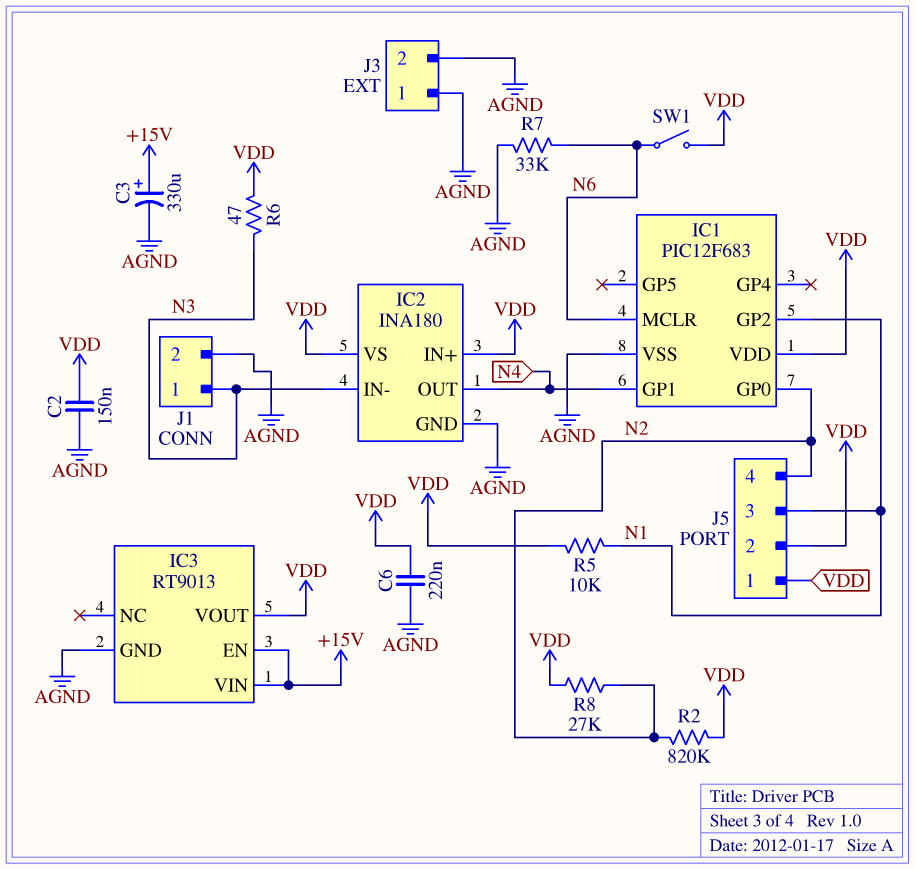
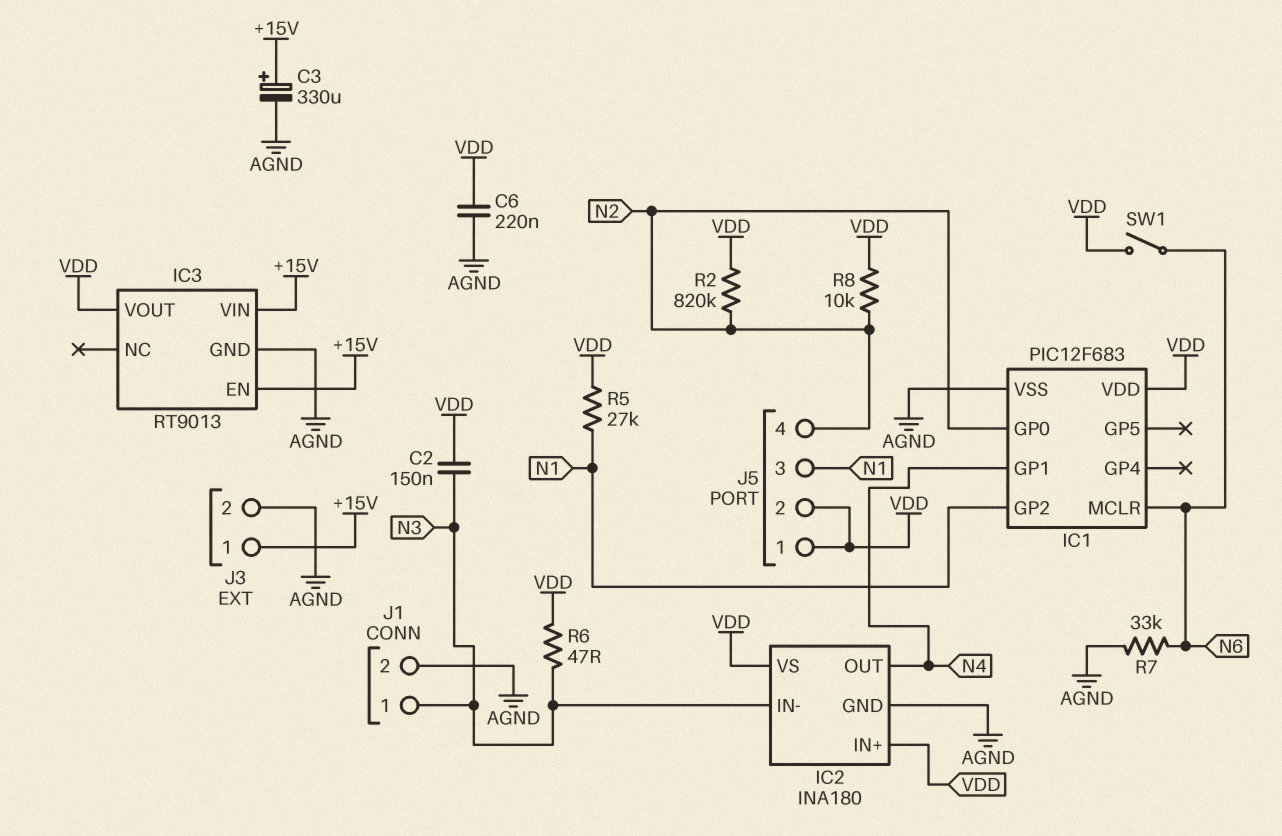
C2: 150nF (AGND, VDD) -> 150nF (N3, VDD)
J3 pin 1: AGND -> +15V
R5: 10k (N1, VDD) -> 27k (N1, VDD)
R8: 27k (N2, VDD) -> 10k (N2, VDD)

